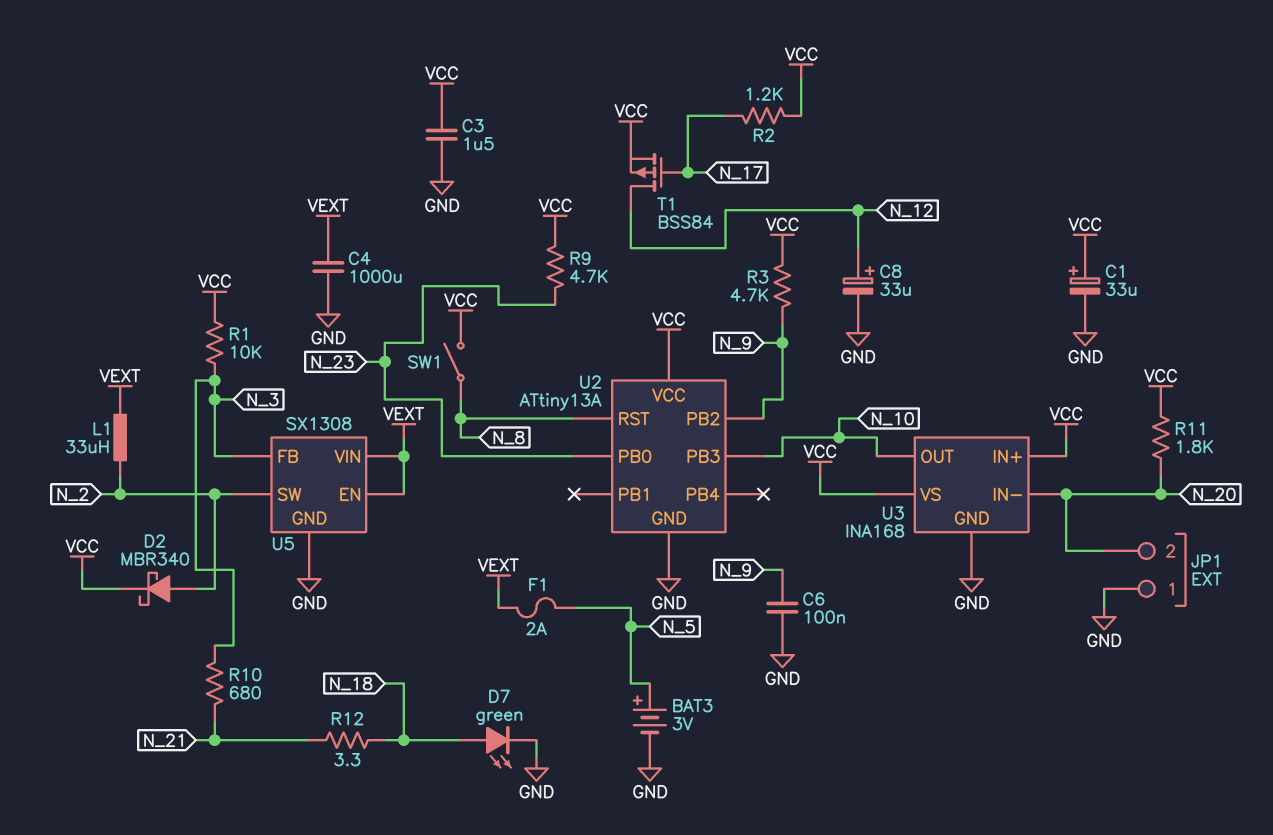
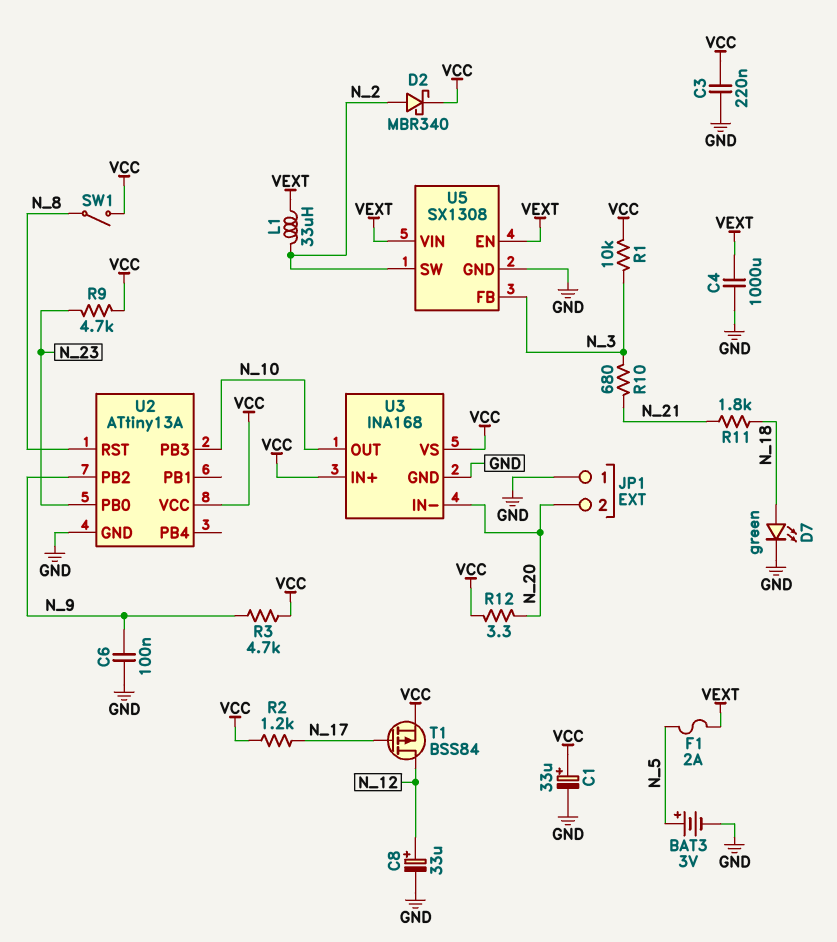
C3: 1.5uF (GND, VCC) -> 220nF (GND, VCC)
R11: 1.8k (N_20, VCC) -> 1.8k (N_18, N_21)
R12: 3.3 (N_18, N_21) -> 3.3 (N_20, VCC)

